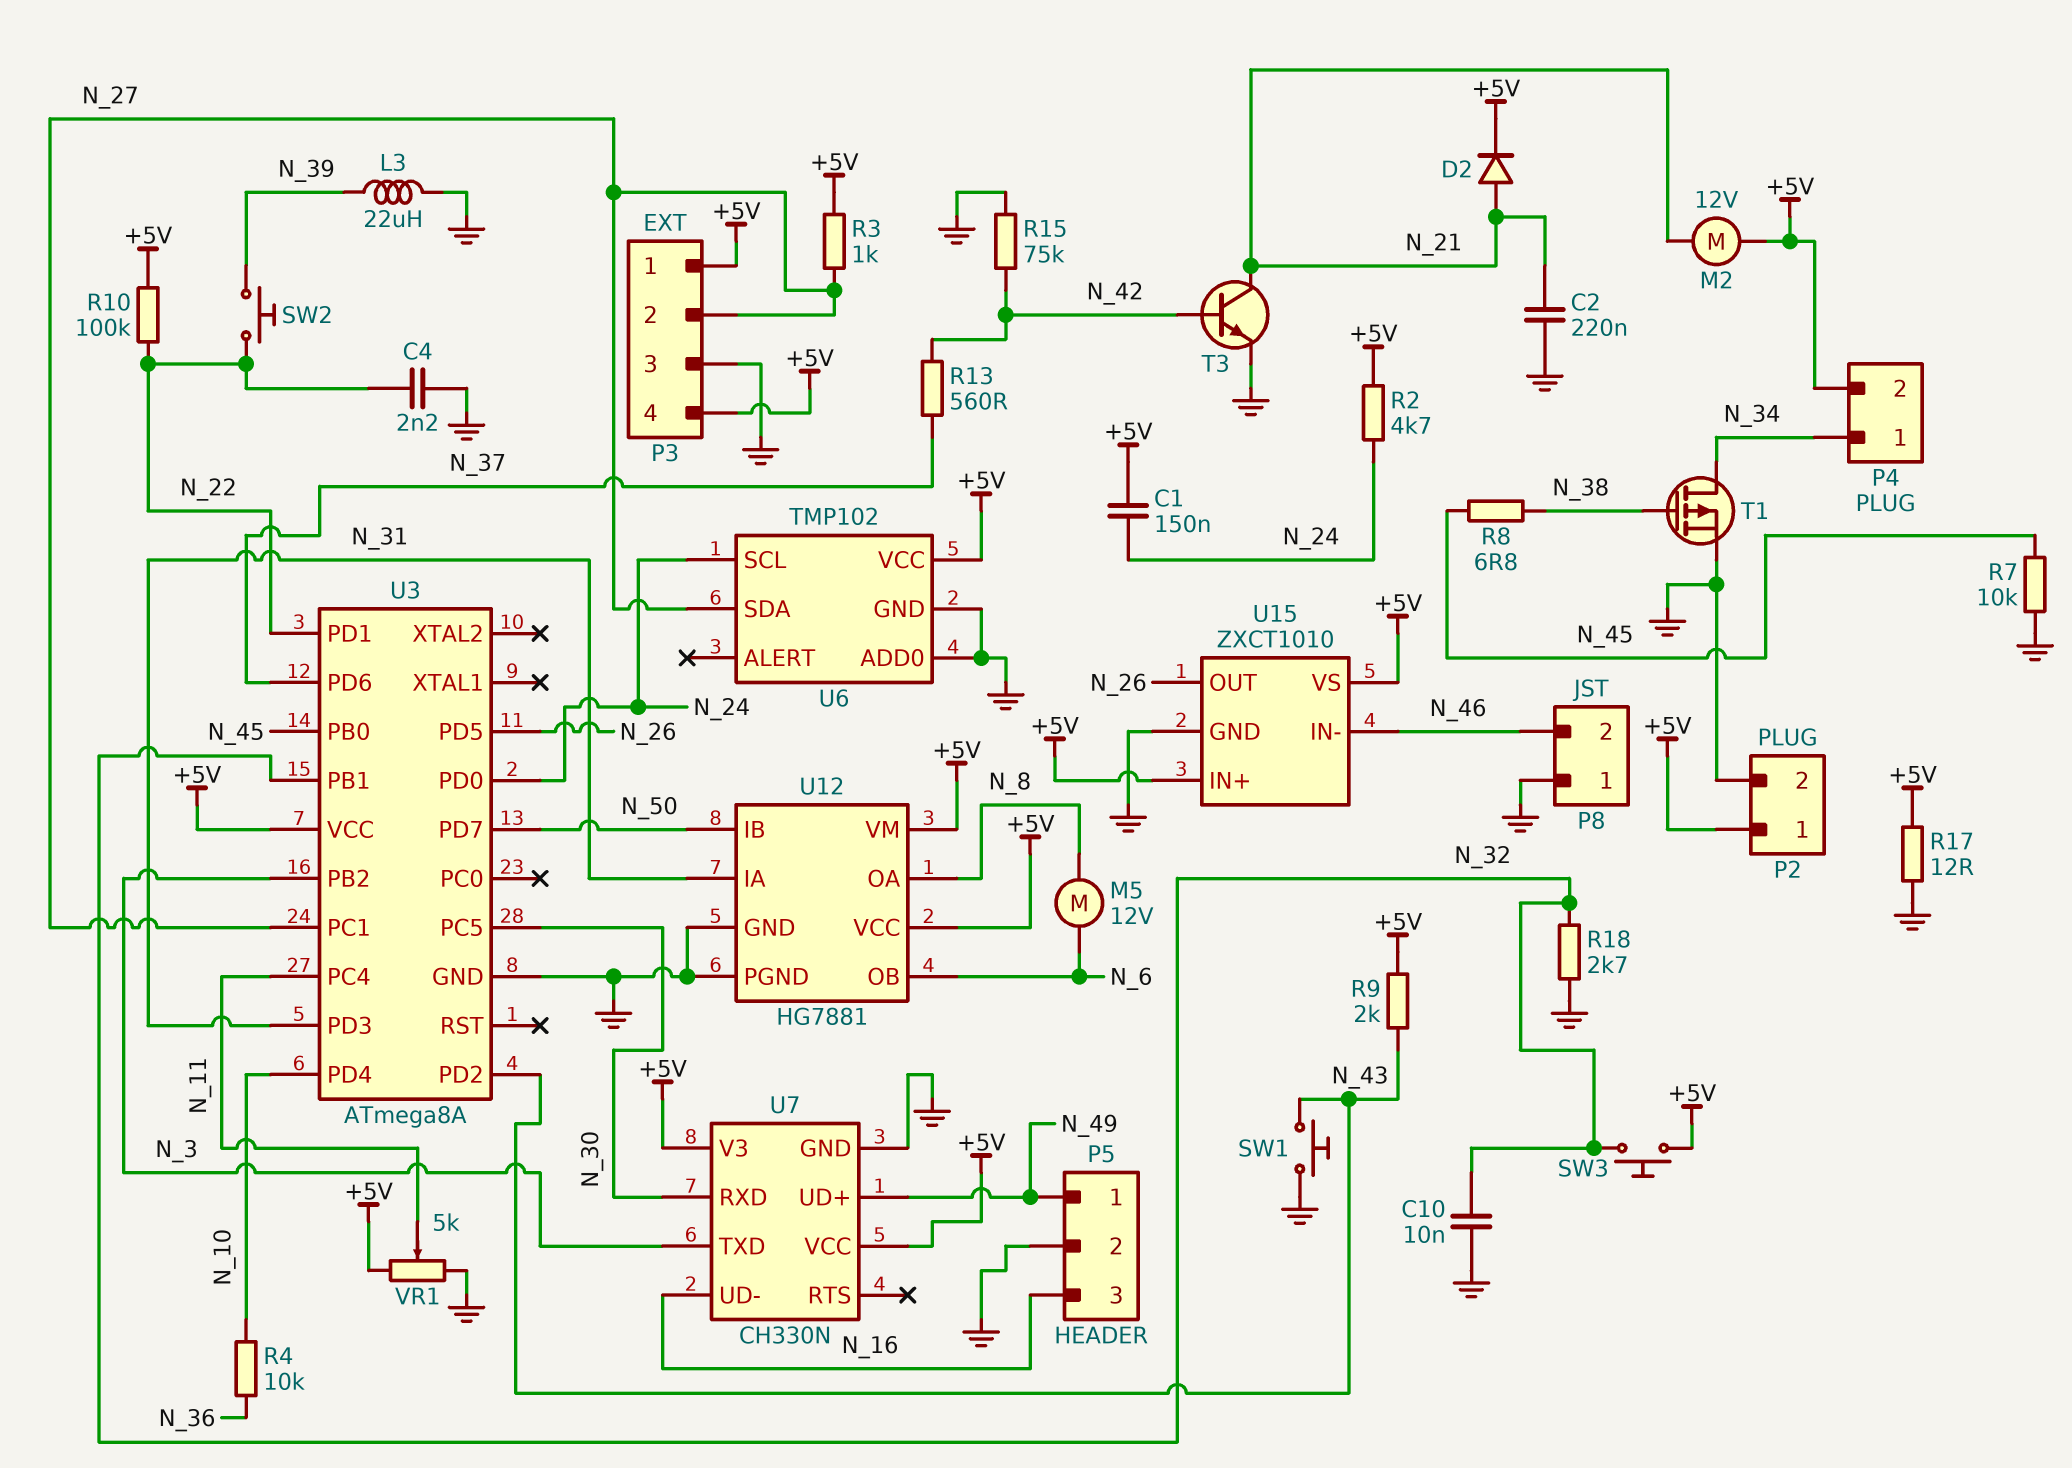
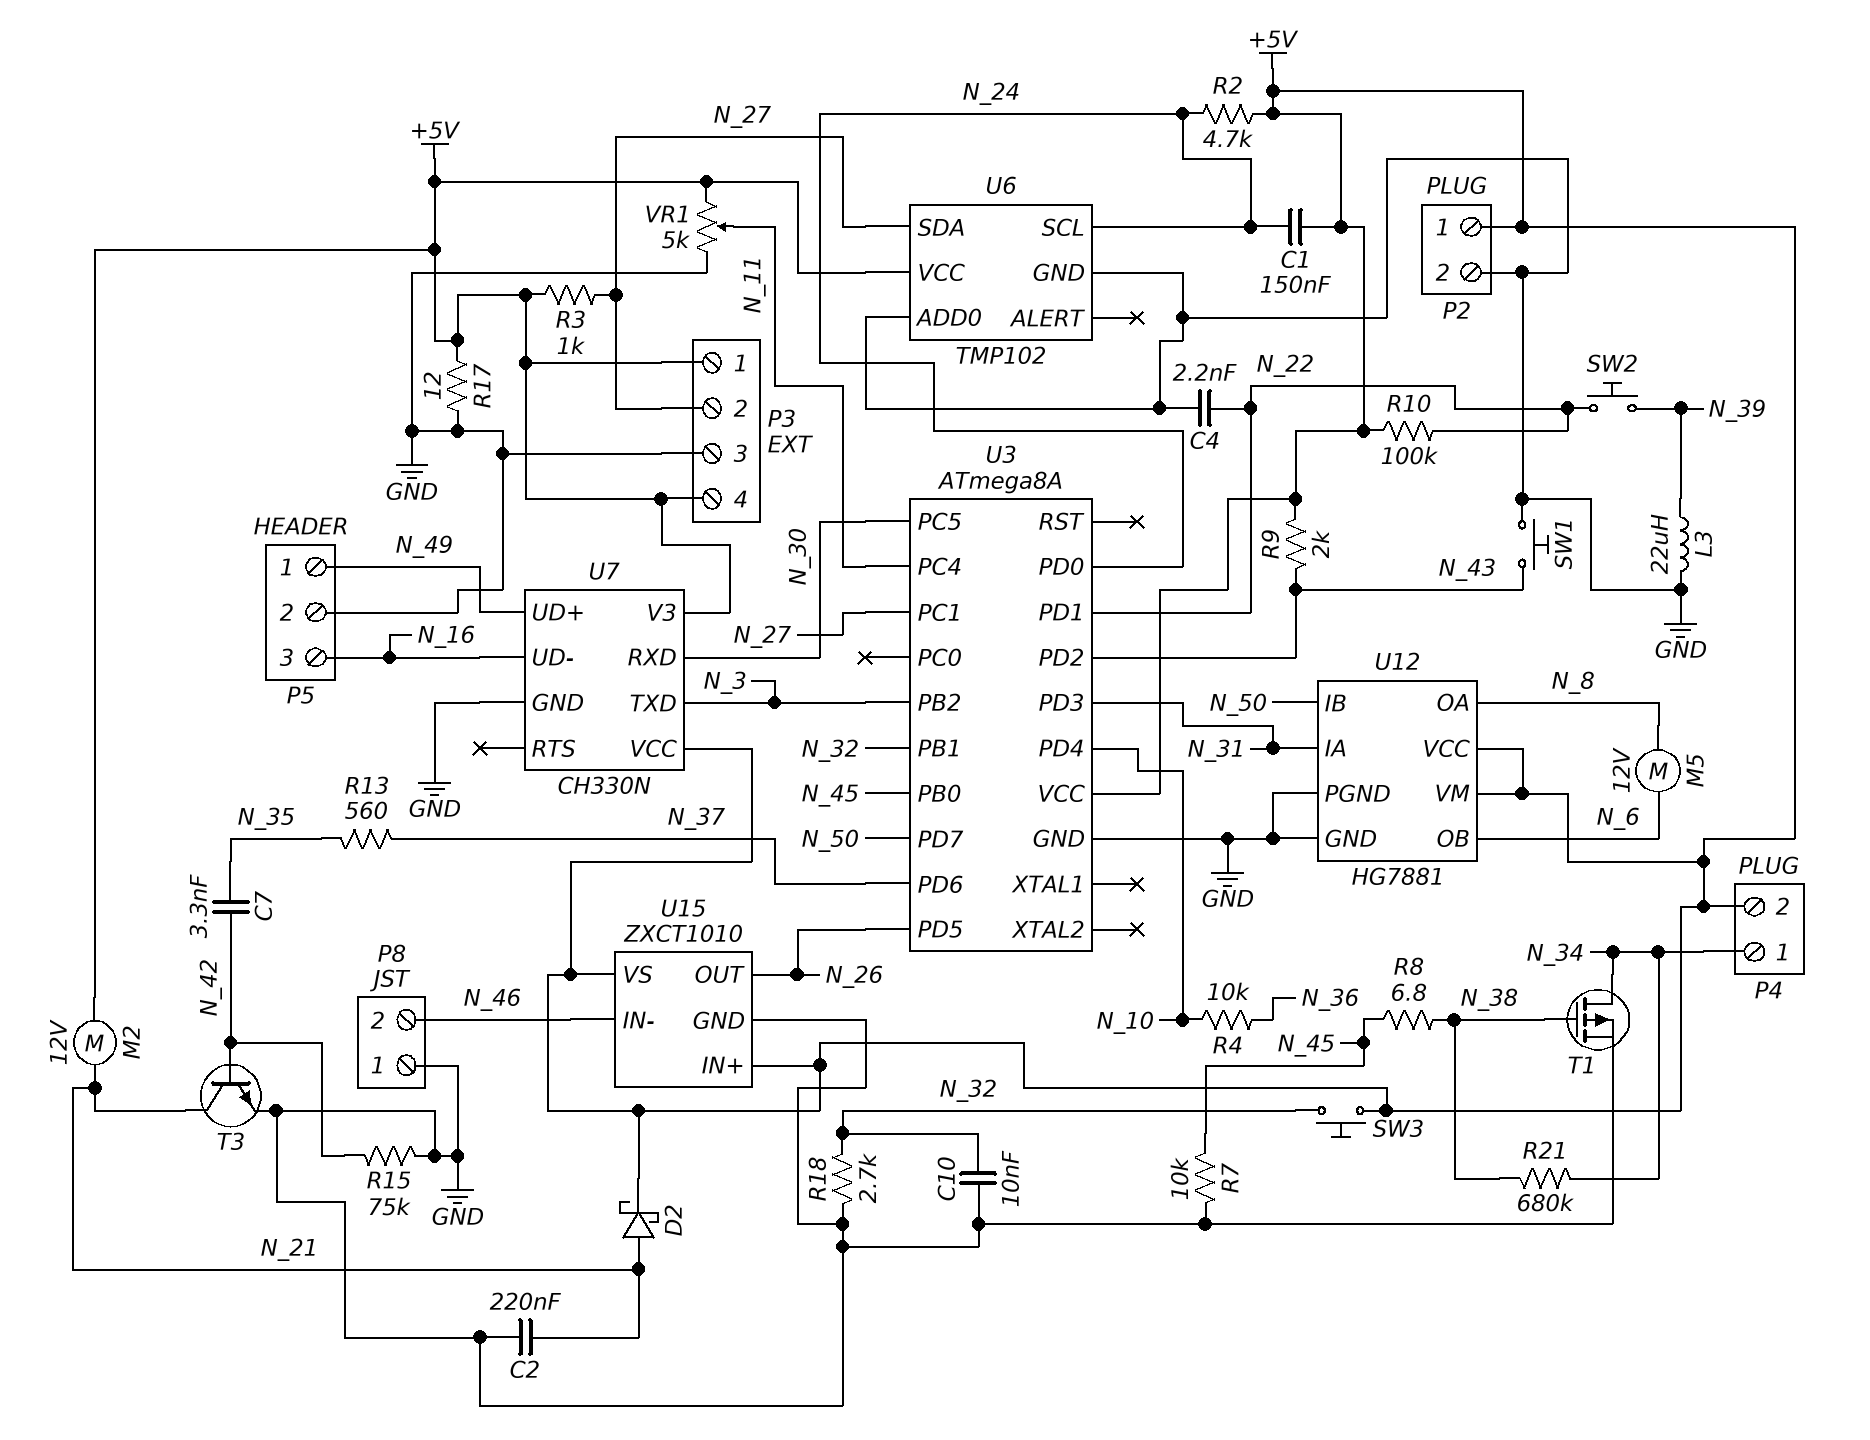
C7: none -> 3.3nF (N_35, N_42)
D2: diode (A N_21, K +5V) -> schottky (A N_21, K +5V)
R13: 560 (N_37, N_42) -> 560 (N_35, N_37)
R21: none -> 680k (N_34, N_38)

